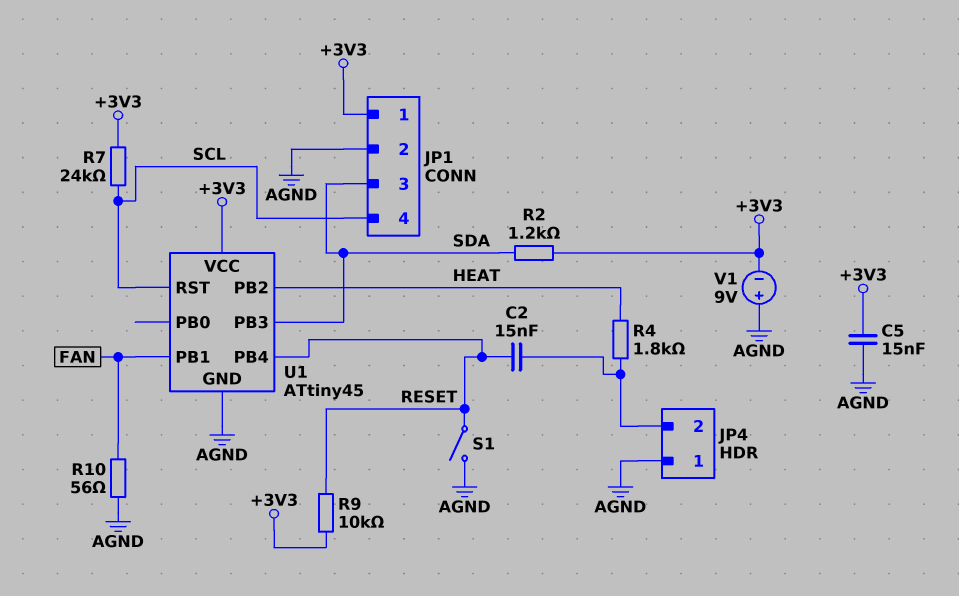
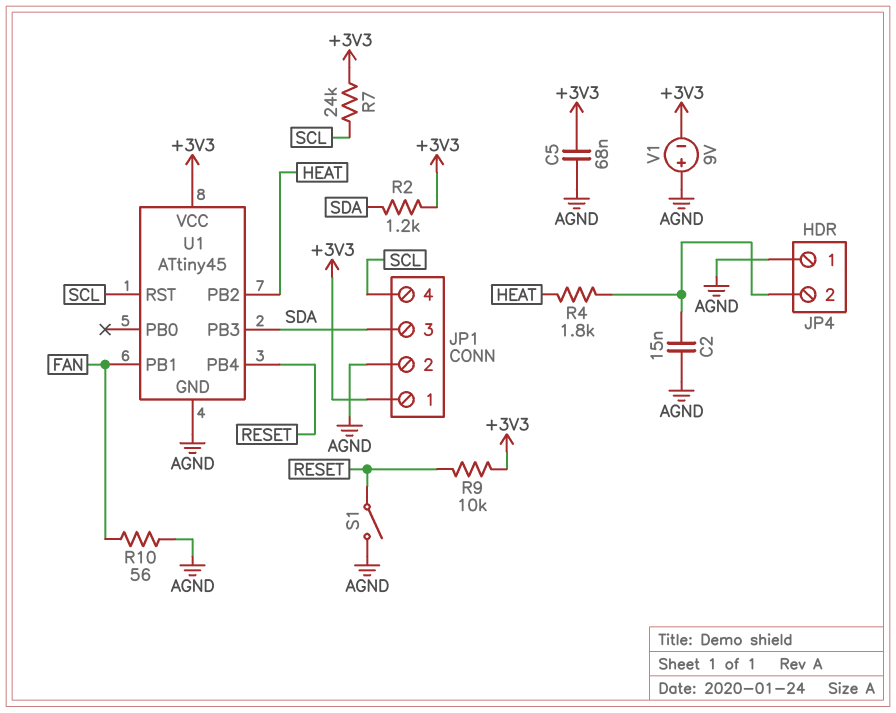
C2: 15nF (JP4/2, RESET) -> 15nF (AGND, JP4/2)
C5: 15nF (+3V3, AGND) -> 68nF (+3V3, AGND)

